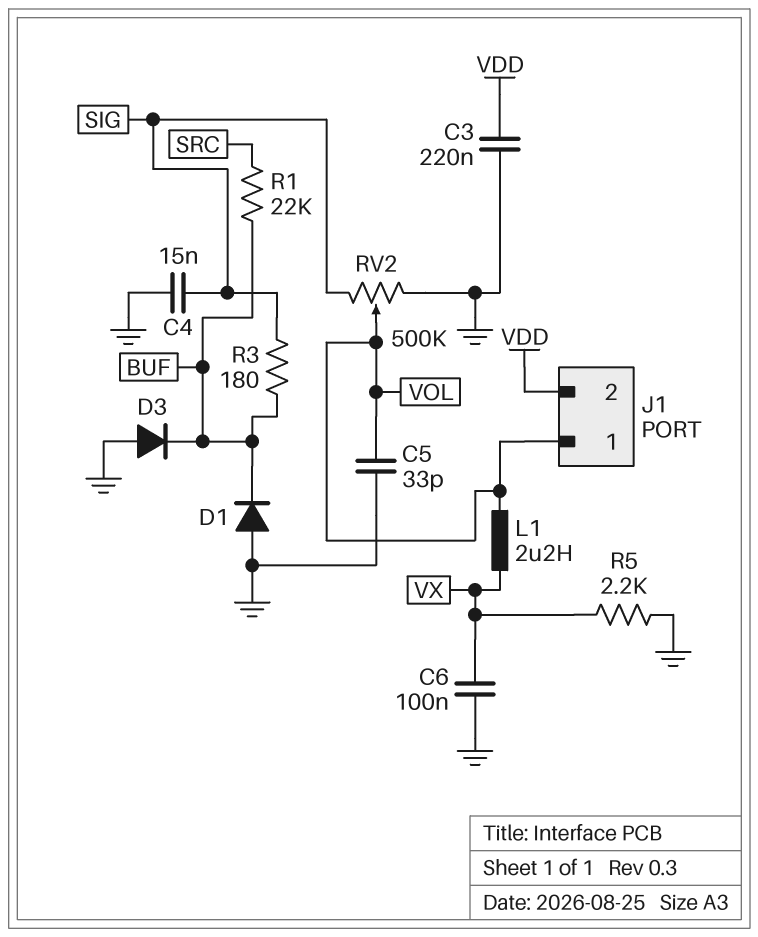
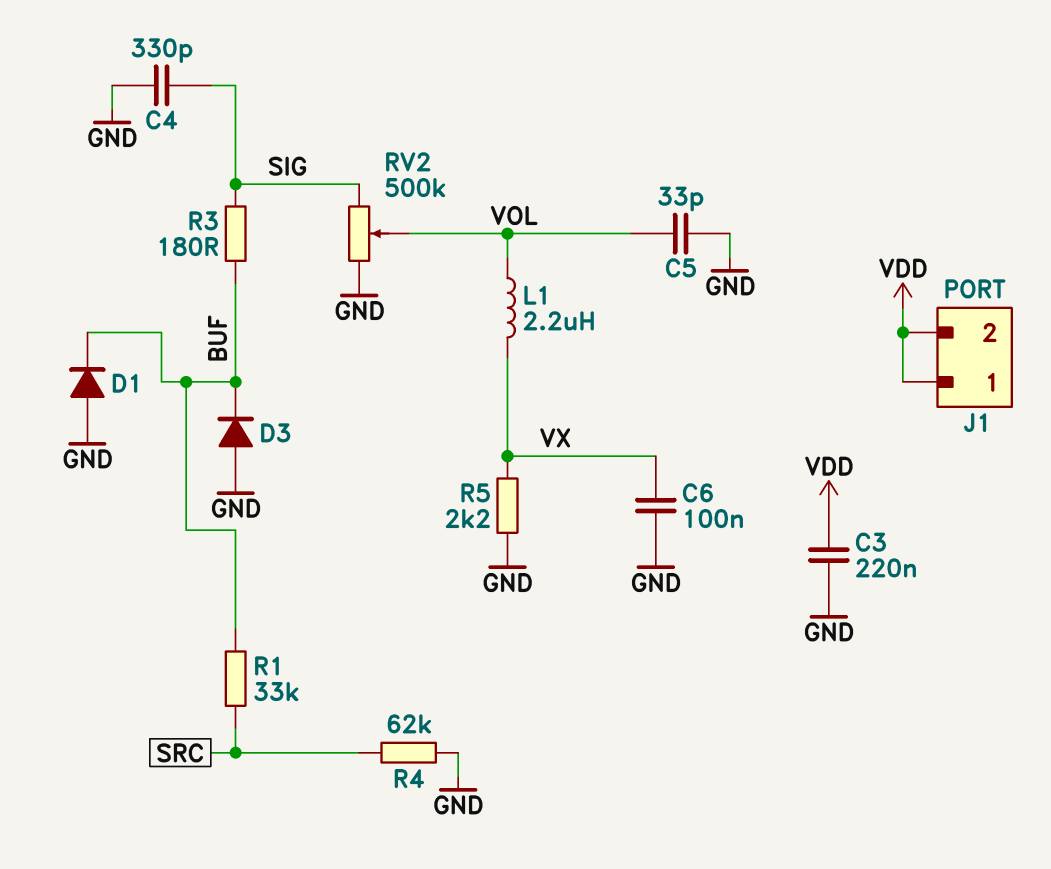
C4: 15nF (GND, SIG) -> 330pF (GND, SIG)
J1 pin 1: VOL -> VDD
R1: 22k (BUF, SRC) -> 33k (BUF, SRC)
R4: none -> 62k (GND, SRC)

